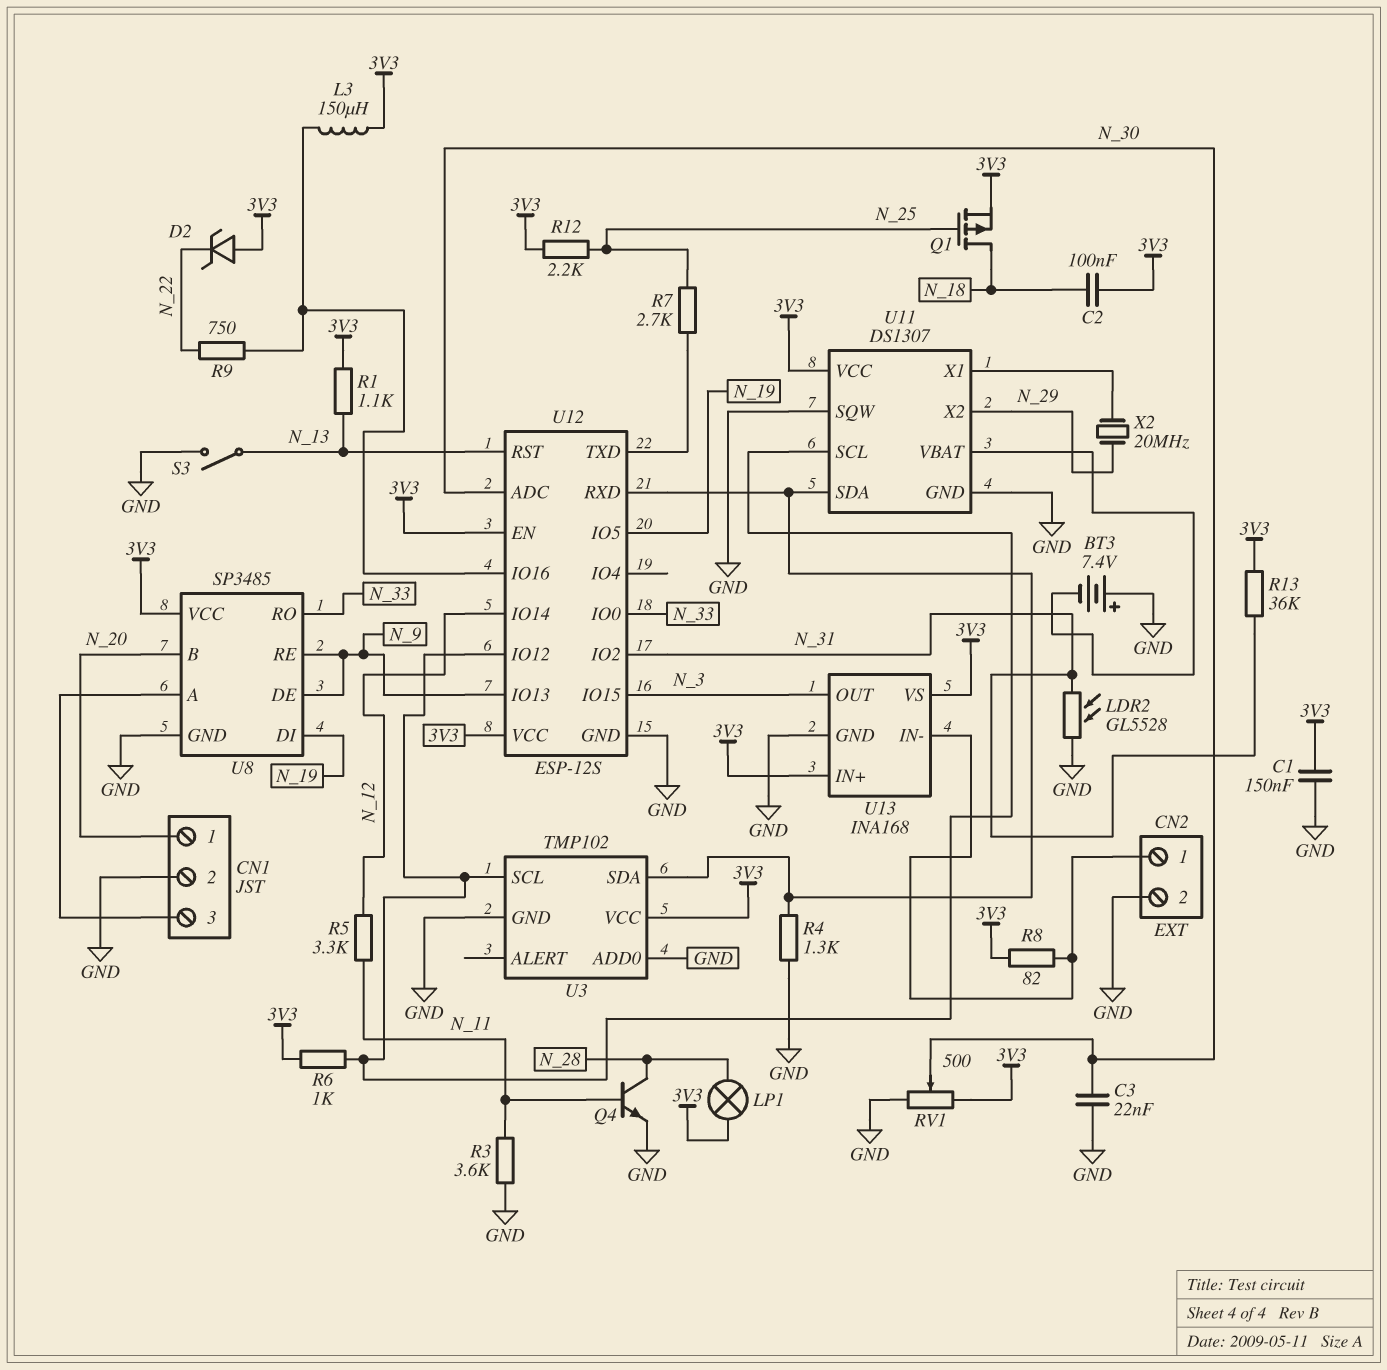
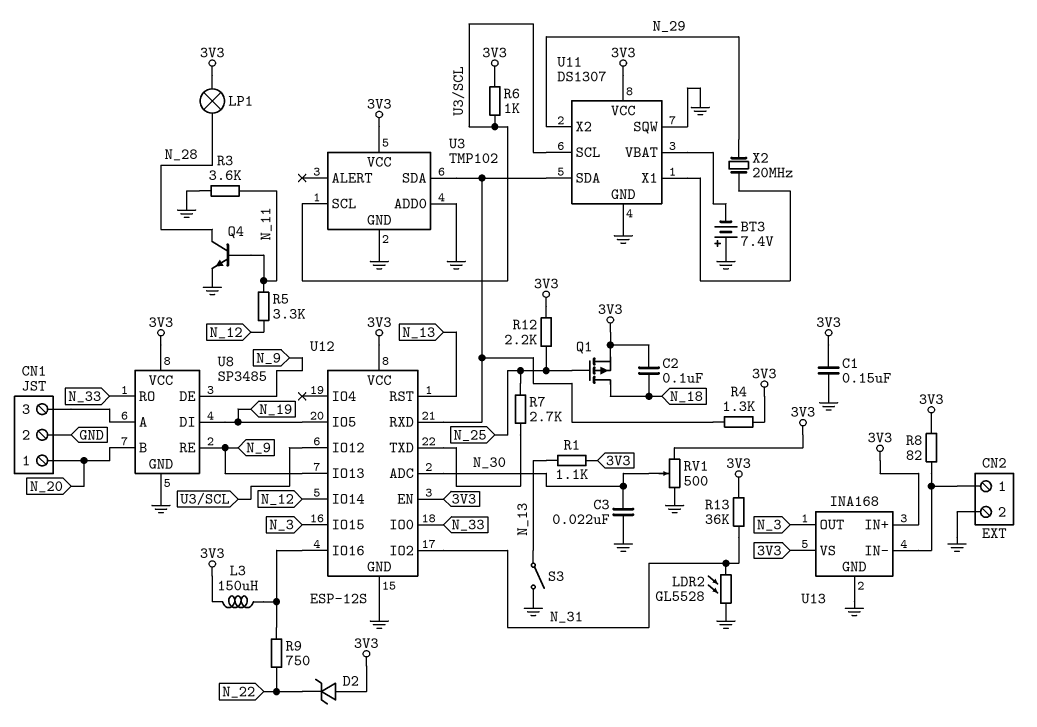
R4: 1.3k (GND, U3/SDA) -> 1.3k (3V3, U3/SDA)

